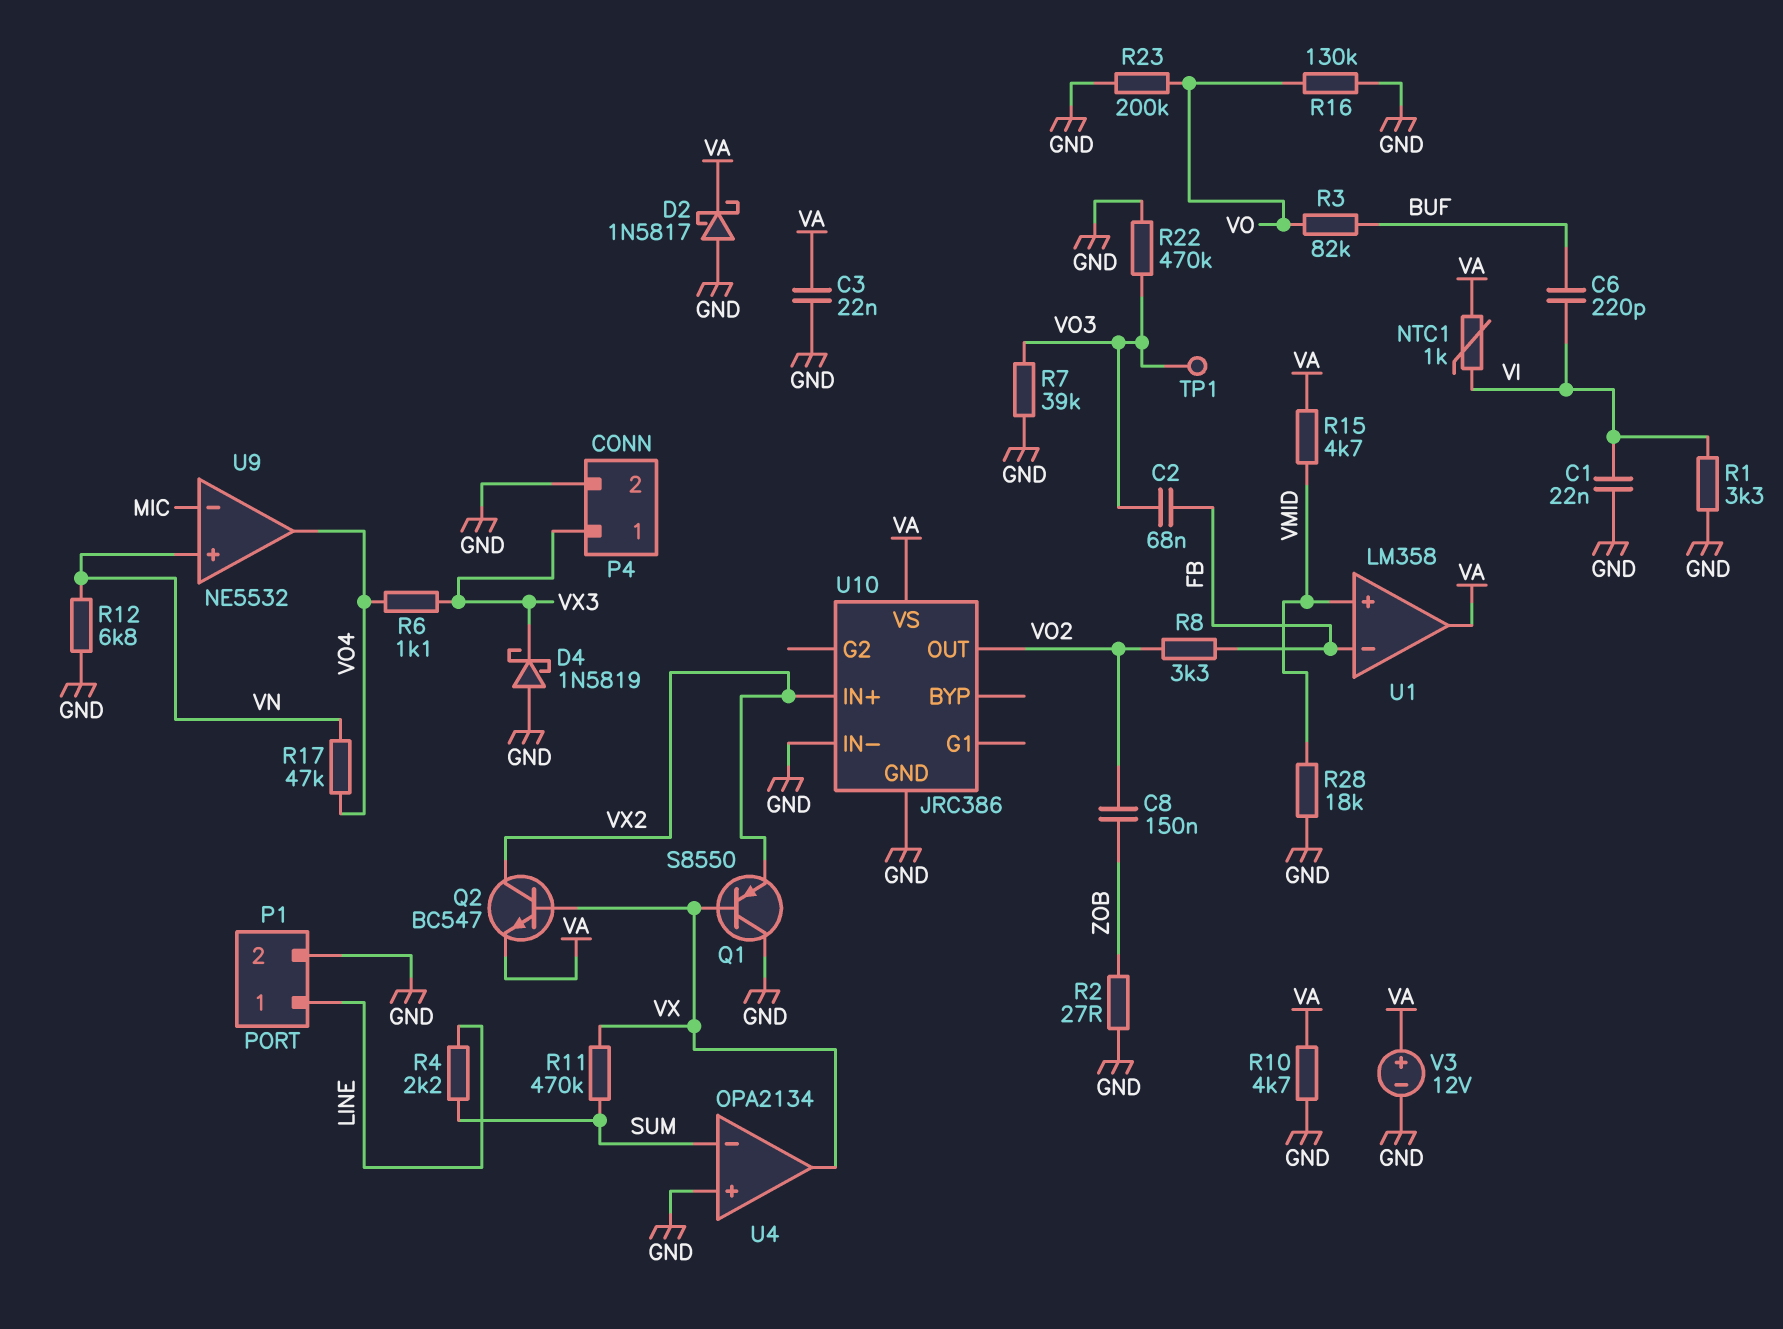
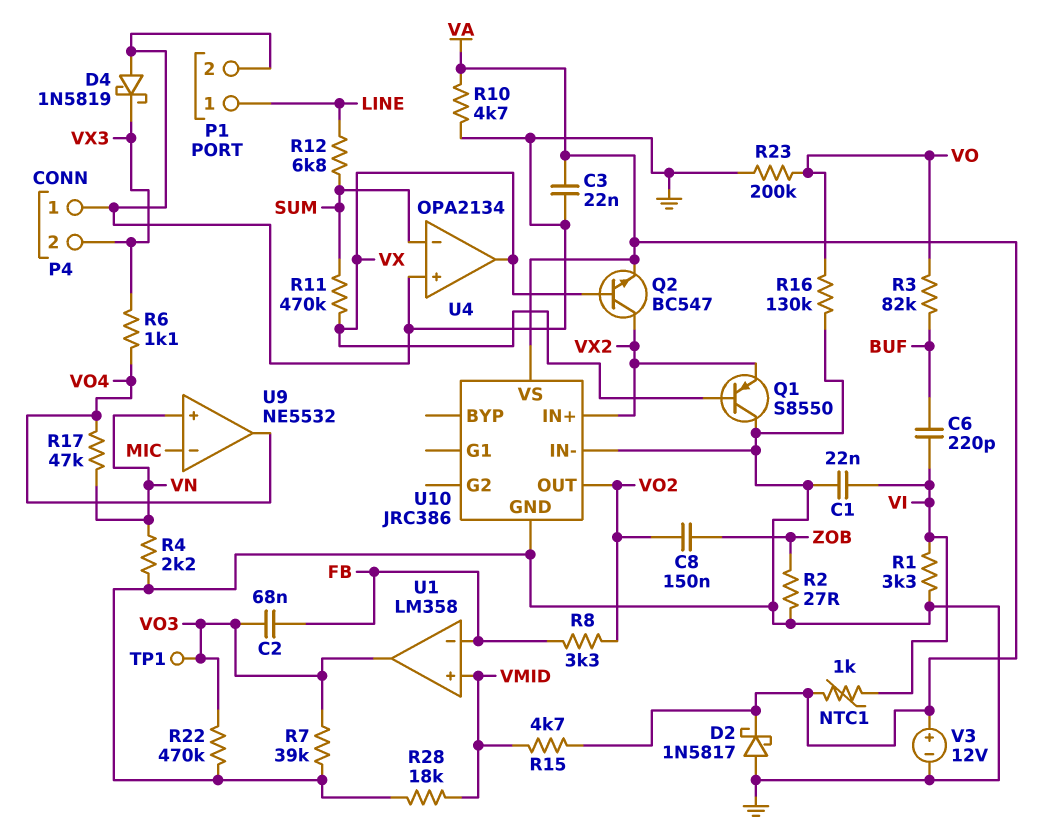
P4 pin 1: VX3 -> GND
P4 pin 2: GND -> VX3
R4: 2.2k (LINE, SUM) -> 2.2k (GND, VN)
R12: 6.8k (GND, VN) -> 6.8k (LINE, SUM)
U1 pin out: VA -> VO3

